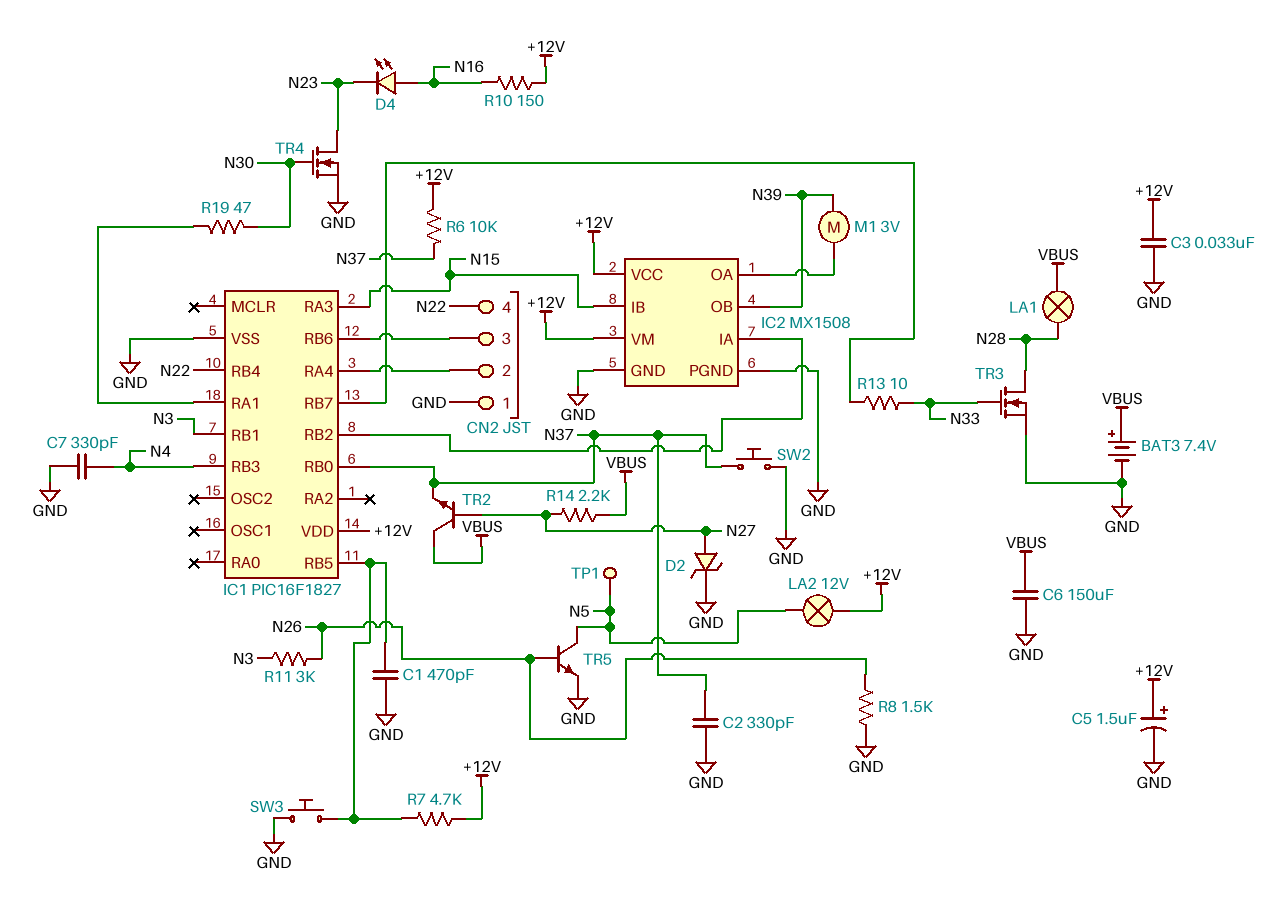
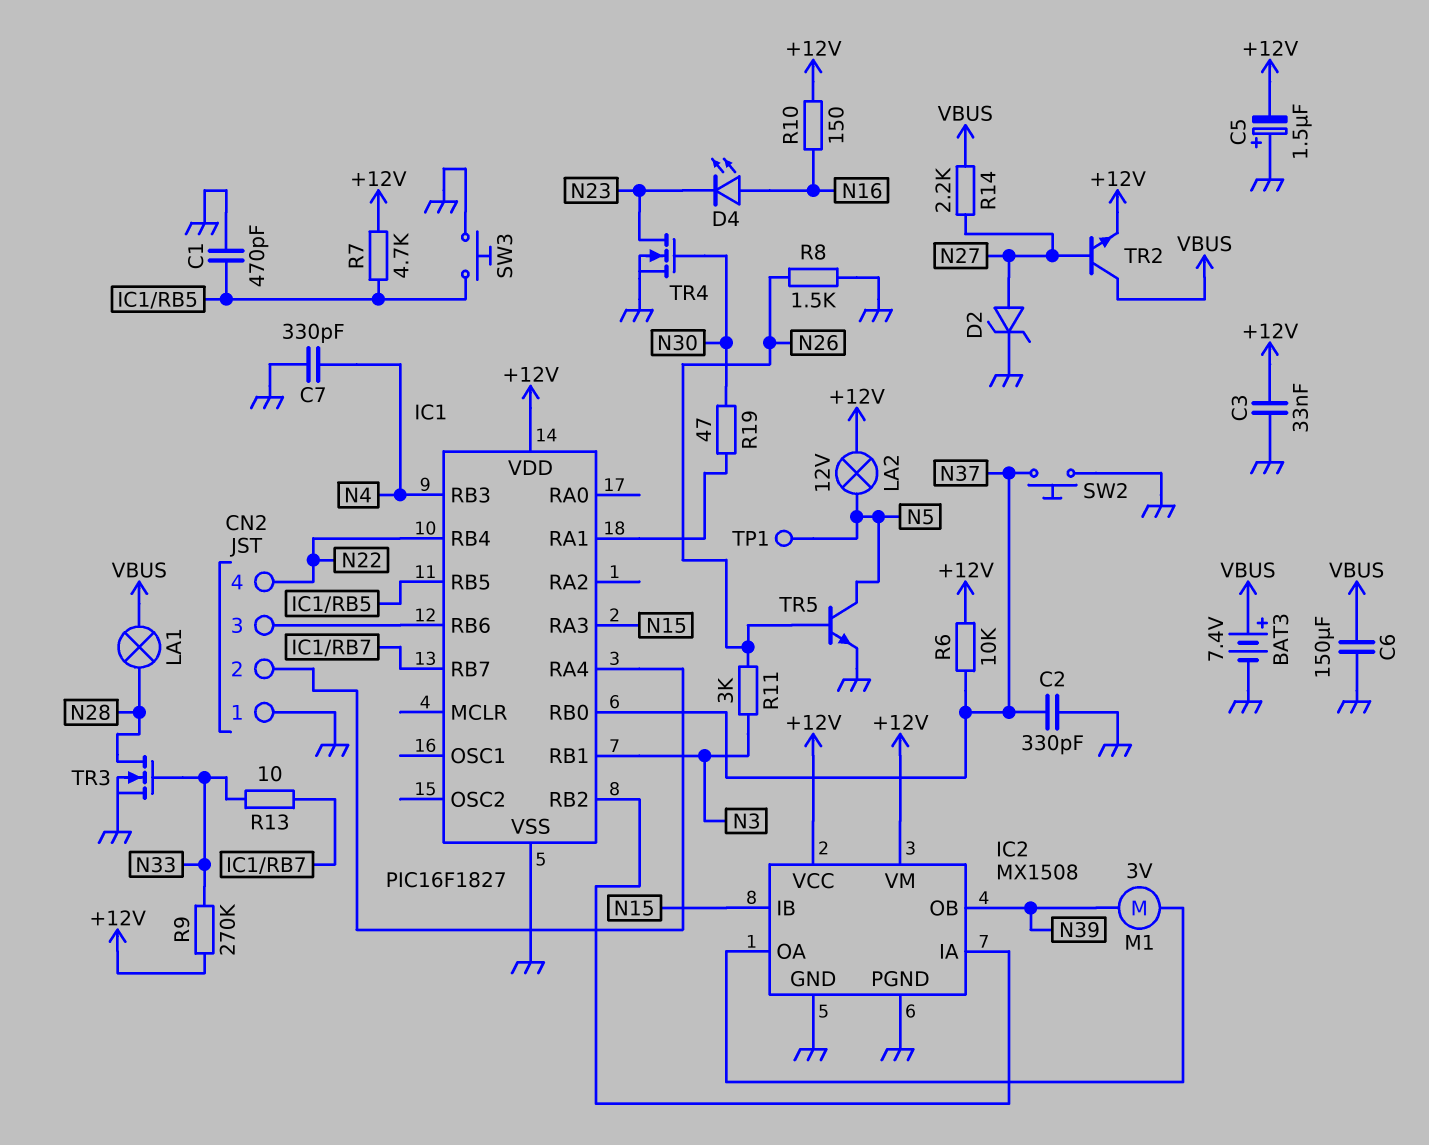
C5: 1.5uF (plus +12V, minus GND) -> 1.5uF (plus GND, minus +12V)
R9: none -> 270k (+12V, N33)
TR2: NPN (B N27, C VBUS, E N37) -> NPN (B N27, C VBUS, E +12V)

